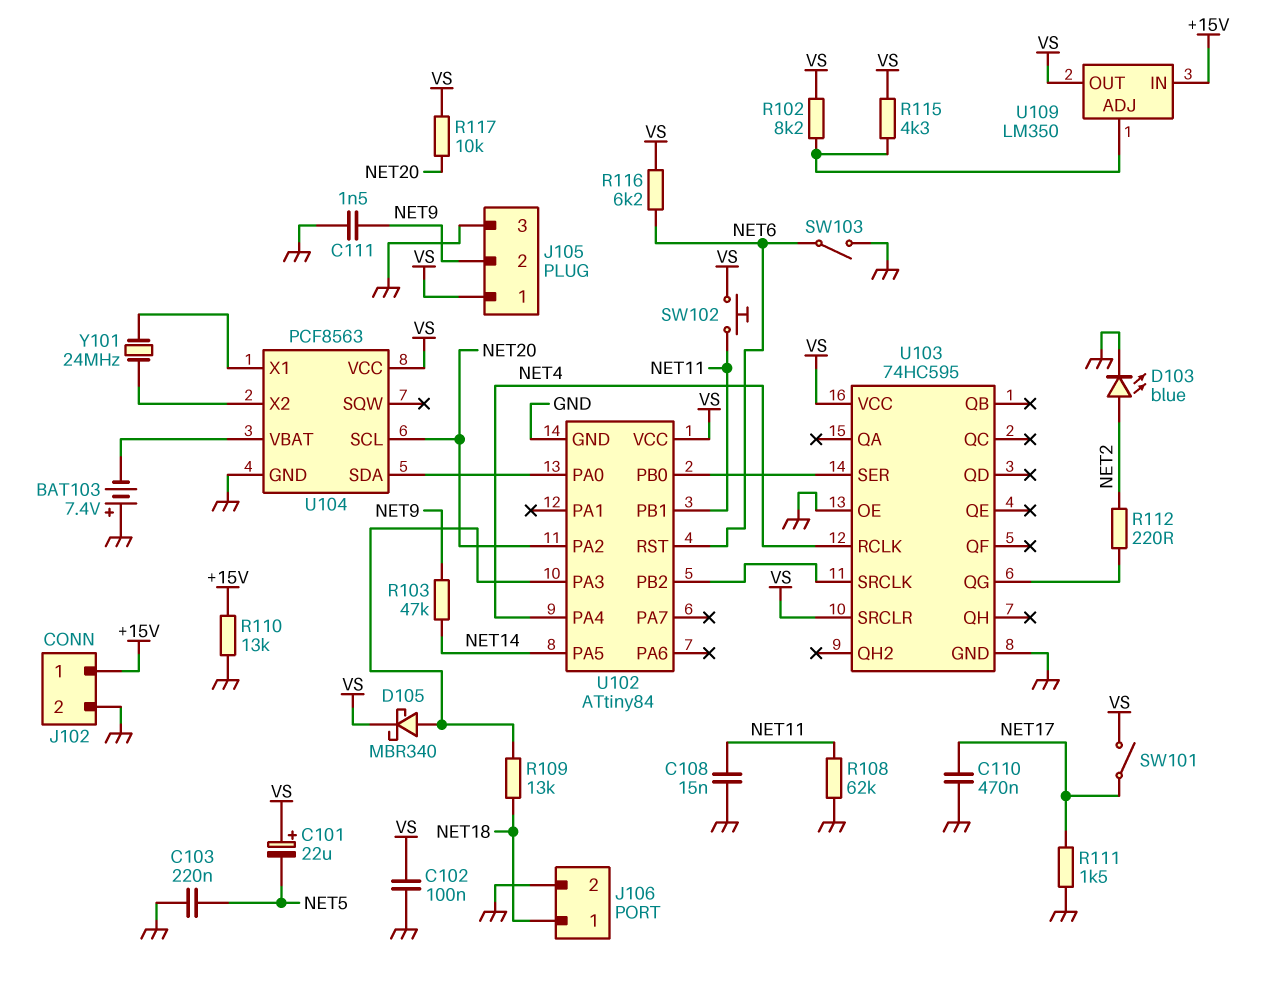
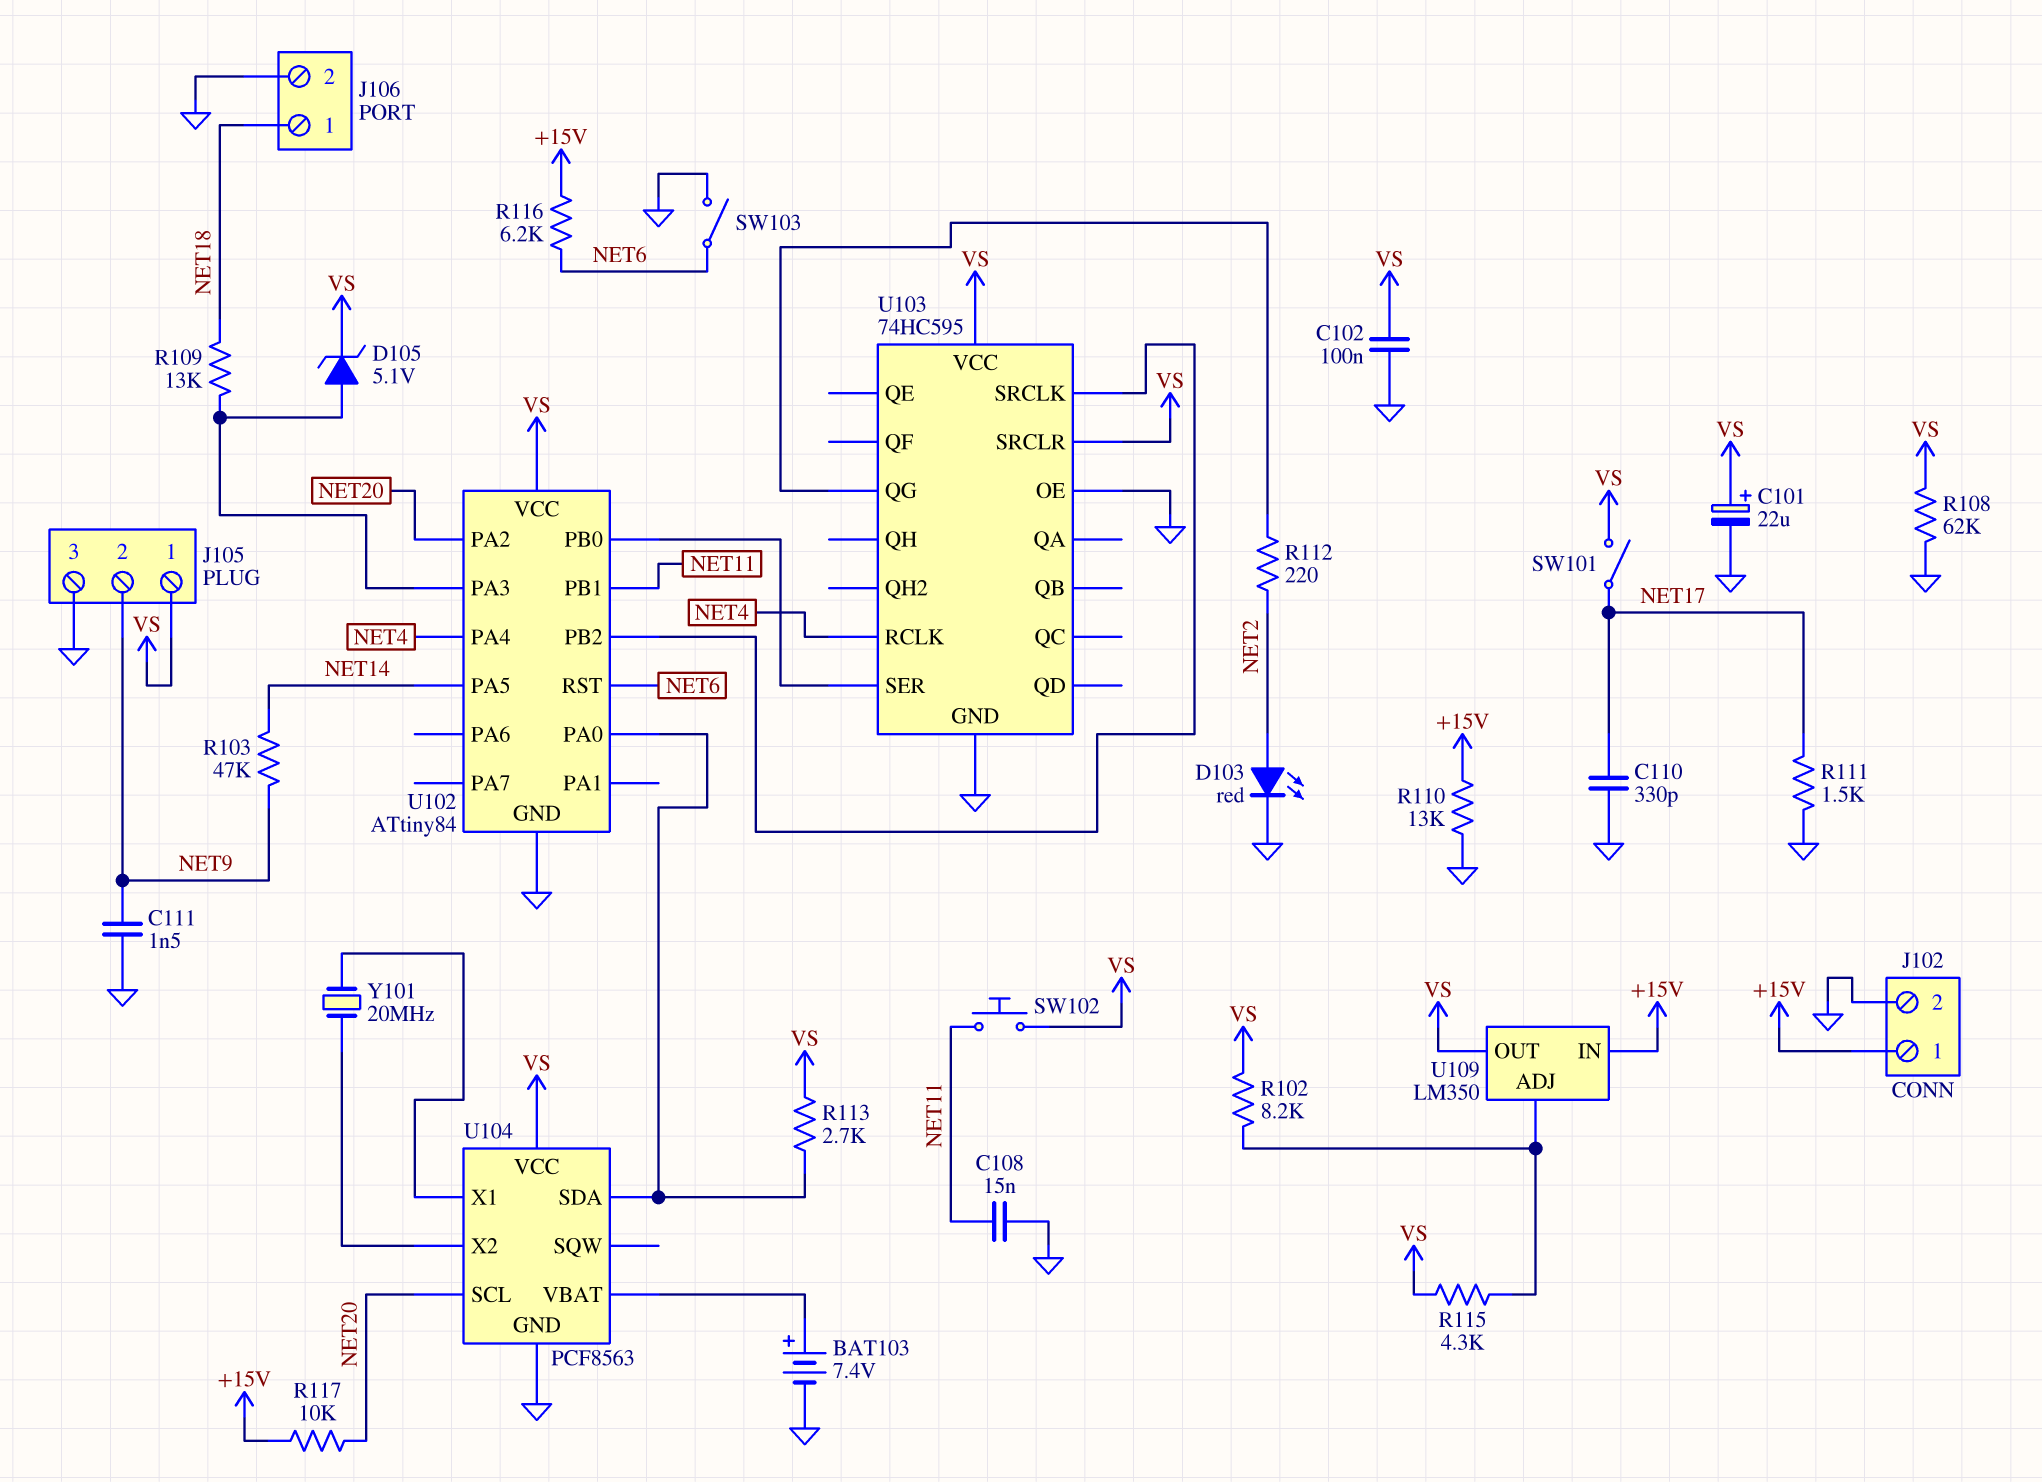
BAT103: 7.4V (plus GND, minus U104/VBAT) -> 7.4V (plus U104/VBAT, minus GND)
C101: 22uF (plus VS, minus NET5) -> 22uF (plus VS, minus GND)
C103: 220nF (GND, NET5) -> none
C110: 470nF (GND, NET17) -> 330pF (GND, NET17)
D103: LED blue (A NET2, K GND) -> LED red (A NET2, K GND)
D105: schottky MBR340 (A U102/PA3, K VS) -> zener 5.1V (A U102/PA3, K VS)
R108: 62k (GND, NET11) -> 62k (GND, VS)
R113: none -> 2.7k (U102/PA0, VS)
R116: 6.2k (NET6, VS) -> 6.2k (+15V, NET6)
R117: 10k (NET20, VS) -> 10k (+15V, NET20)
Y101: 24MHz (U104/X1, U104/X2) -> 20MHz (U104/X1, U104/X2)

